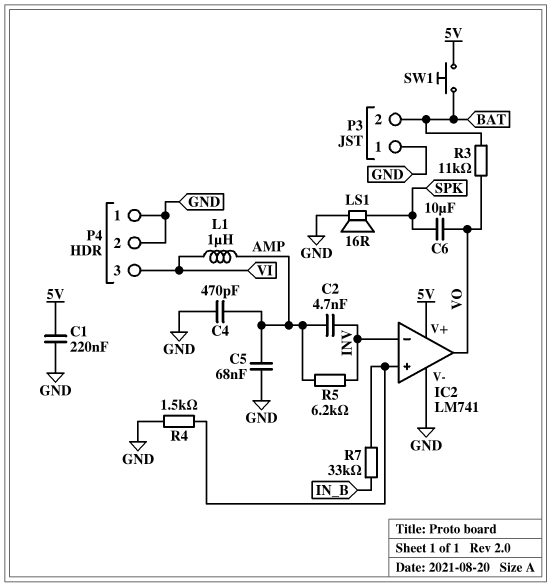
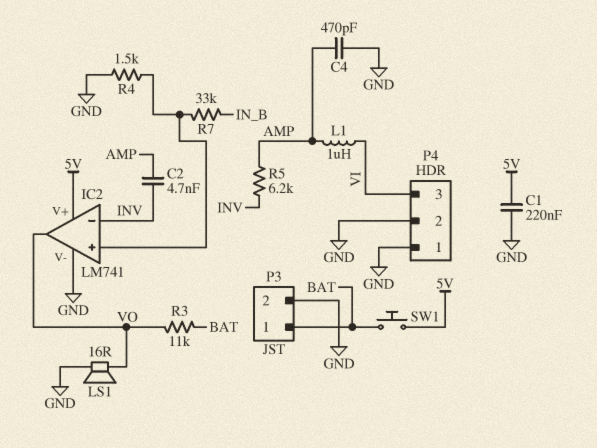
C5: 68nF (AMP, GND) -> none
C6: 10uF (SPK, VO) -> none
LS1: speaker 16R (GND, SPK) -> speaker 16R (GND, VO)
P3 pin 1: GND -> BAT
P3 pin 2: BAT -> GND

